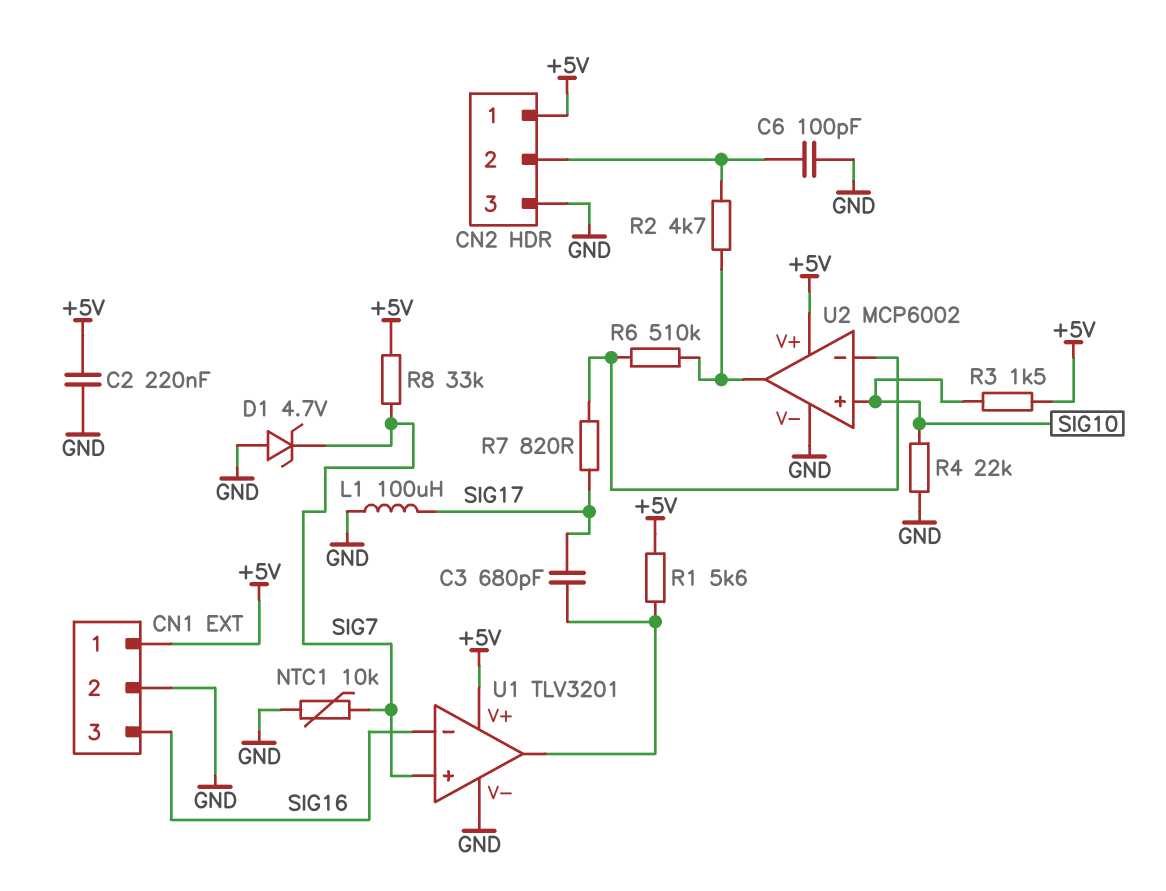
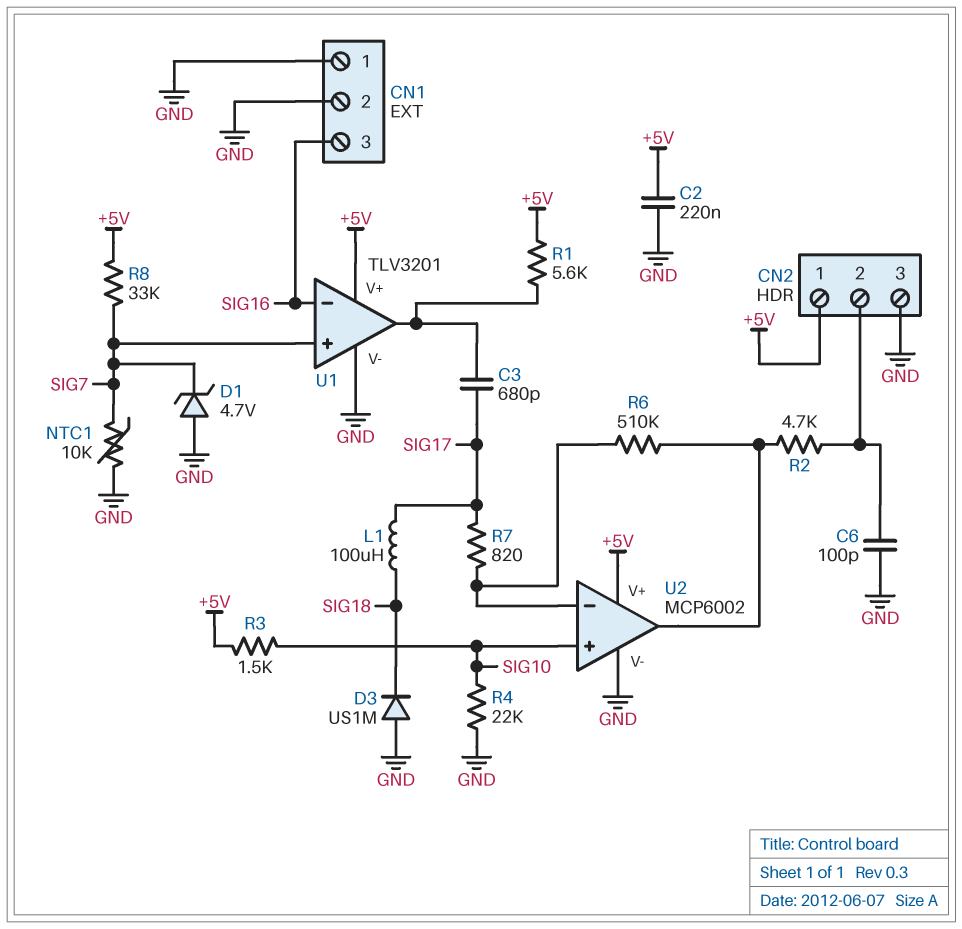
CN1 pin 1: +5V -> GND
D3: none -> diode US1M (A GND, K SIG18)
L1: 100uH (GND, SIG17) -> 100uH (SIG17, SIG18)

